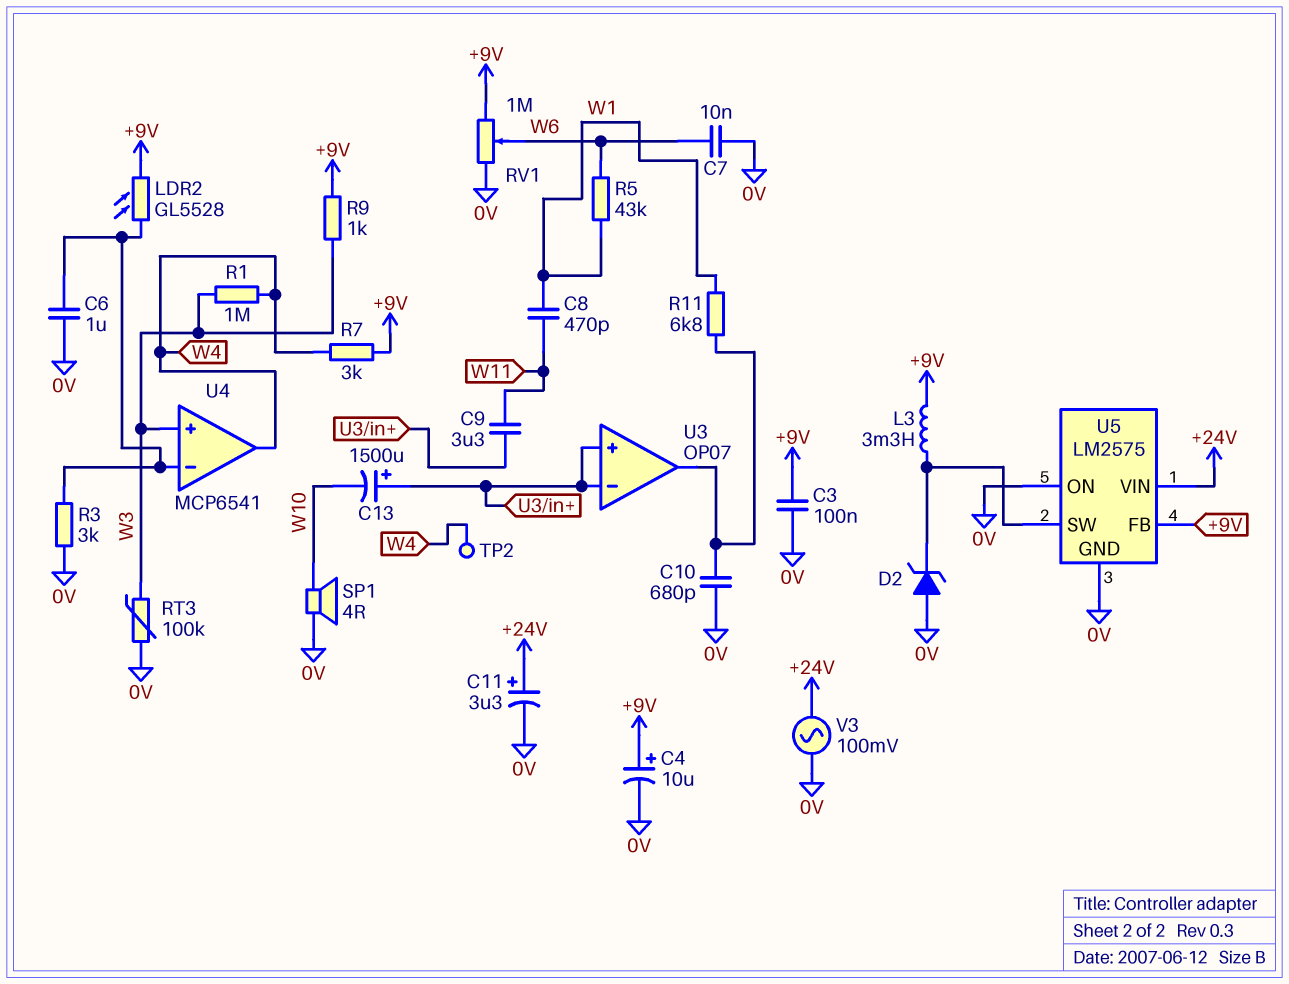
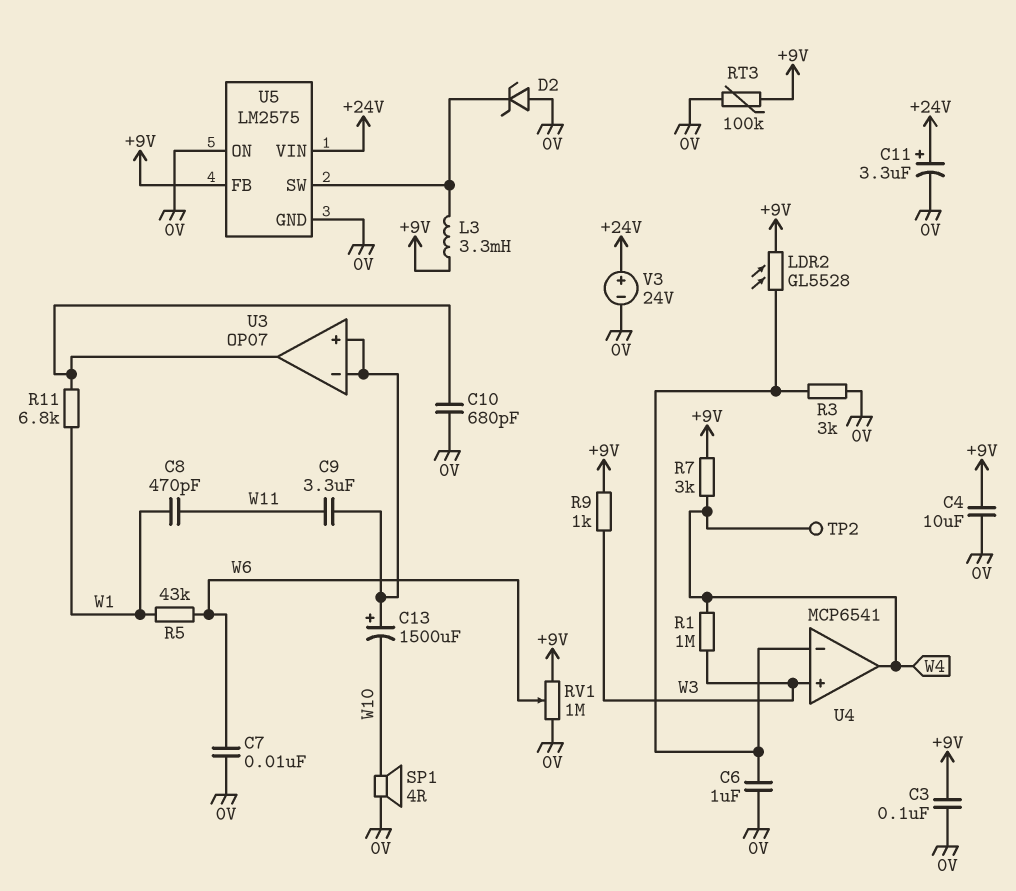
C4: 10uF (plus +9V, minus 0V) -> 10uF (+9V, 0V)
RT3: 100k (0V, W3) -> 100k (+9V, 0V)
V3: AC 100mV (+24V, 0V) -> 24V (plus +24V, minus 0V)

